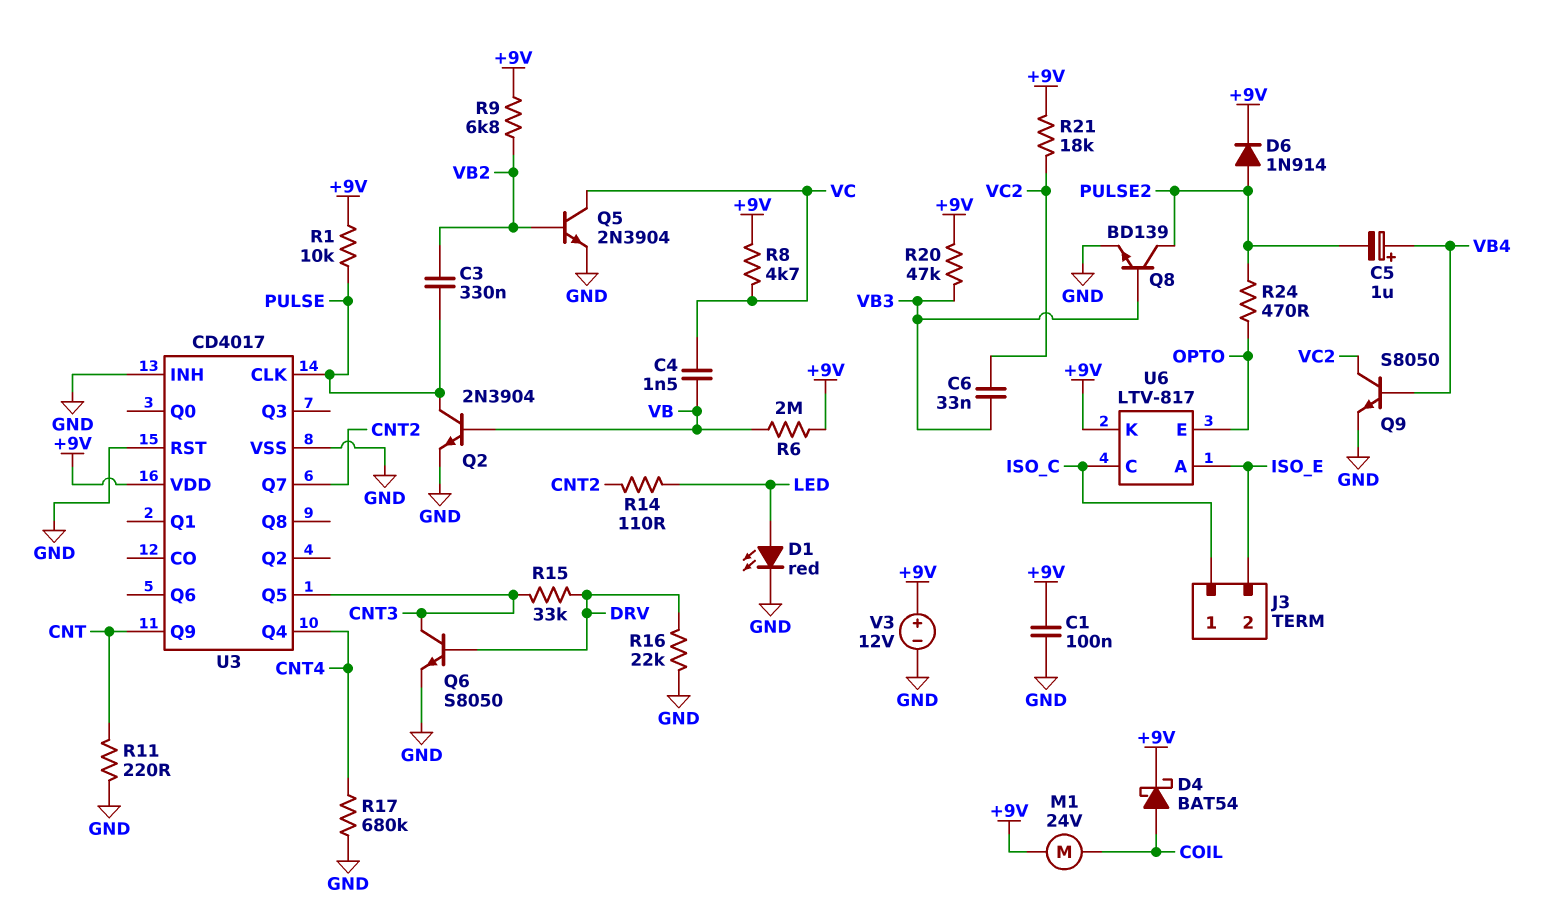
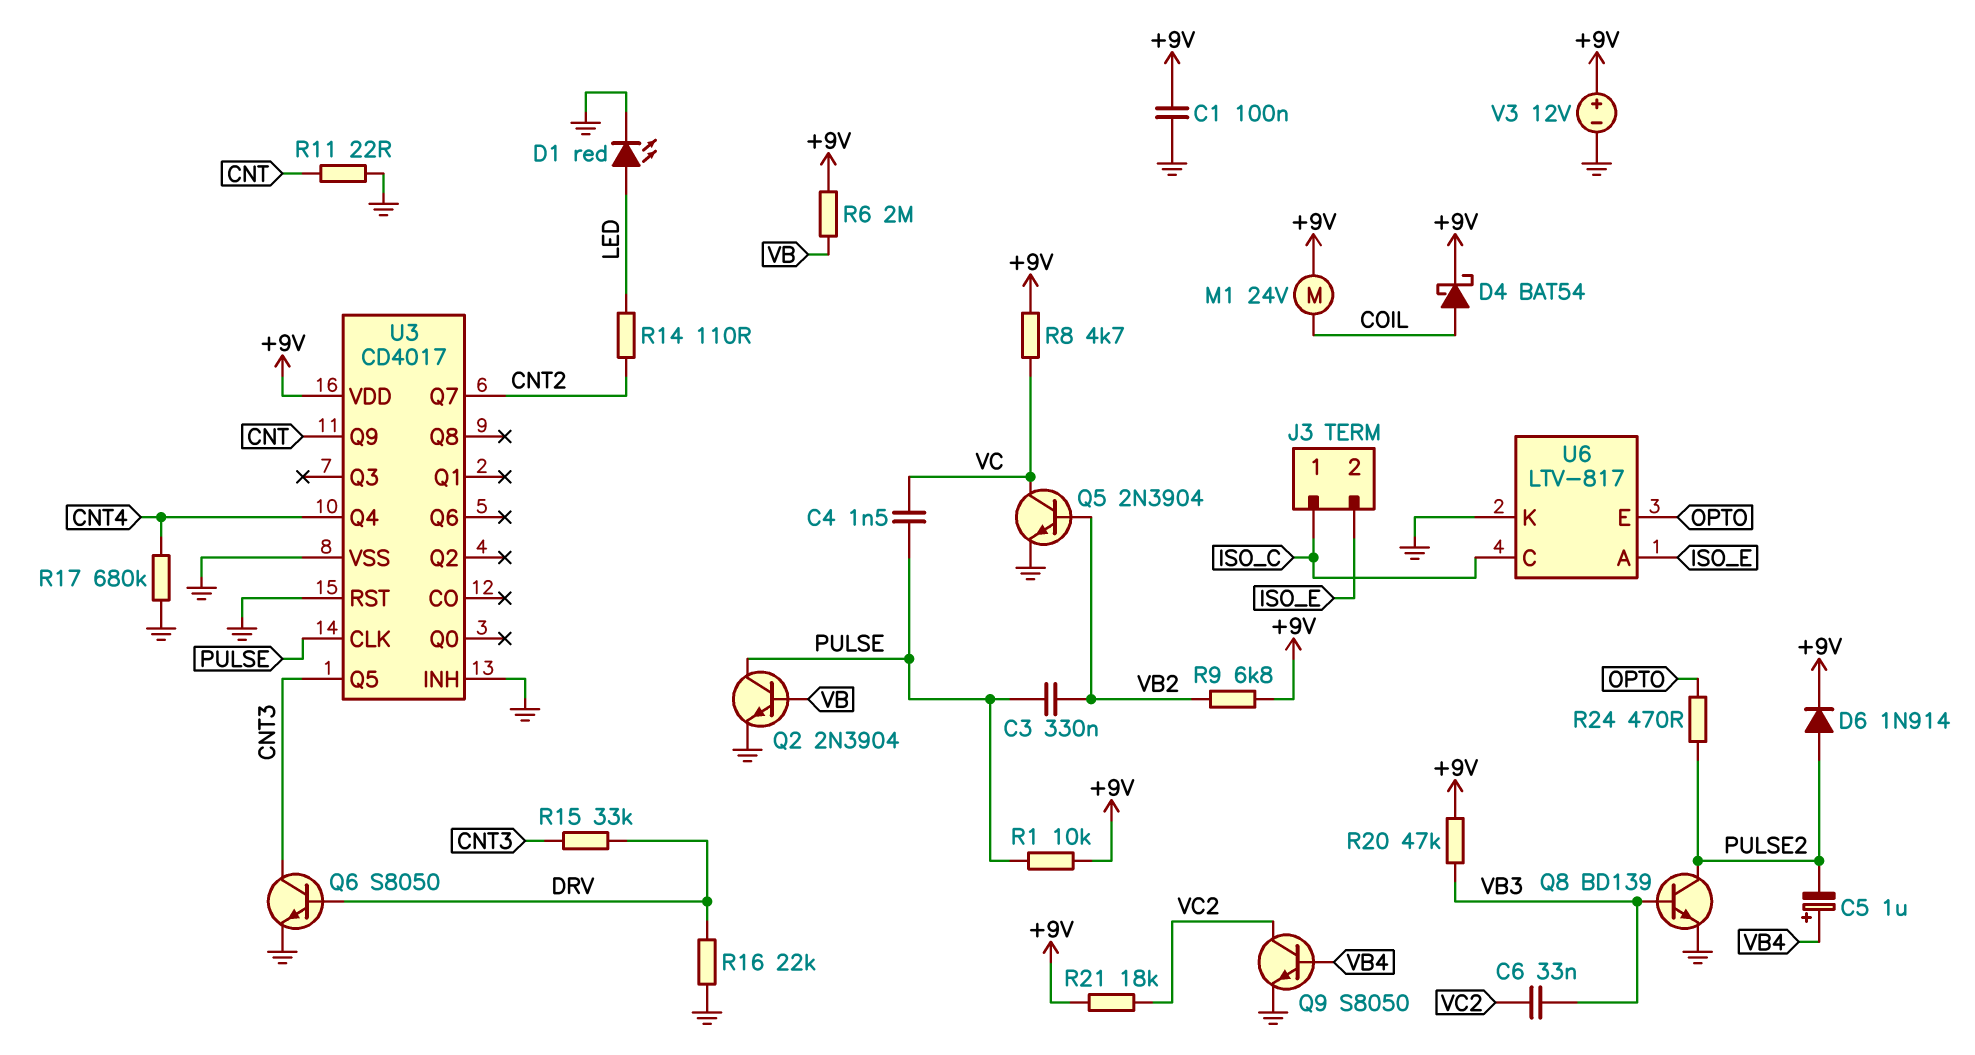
C4: 1.5nF (VB, VC) -> 1.5nF (PULSE, VC)
R11: 220 (CNT, GND) -> 22 (CNT, GND)
U6 pin K: +9V -> GND

